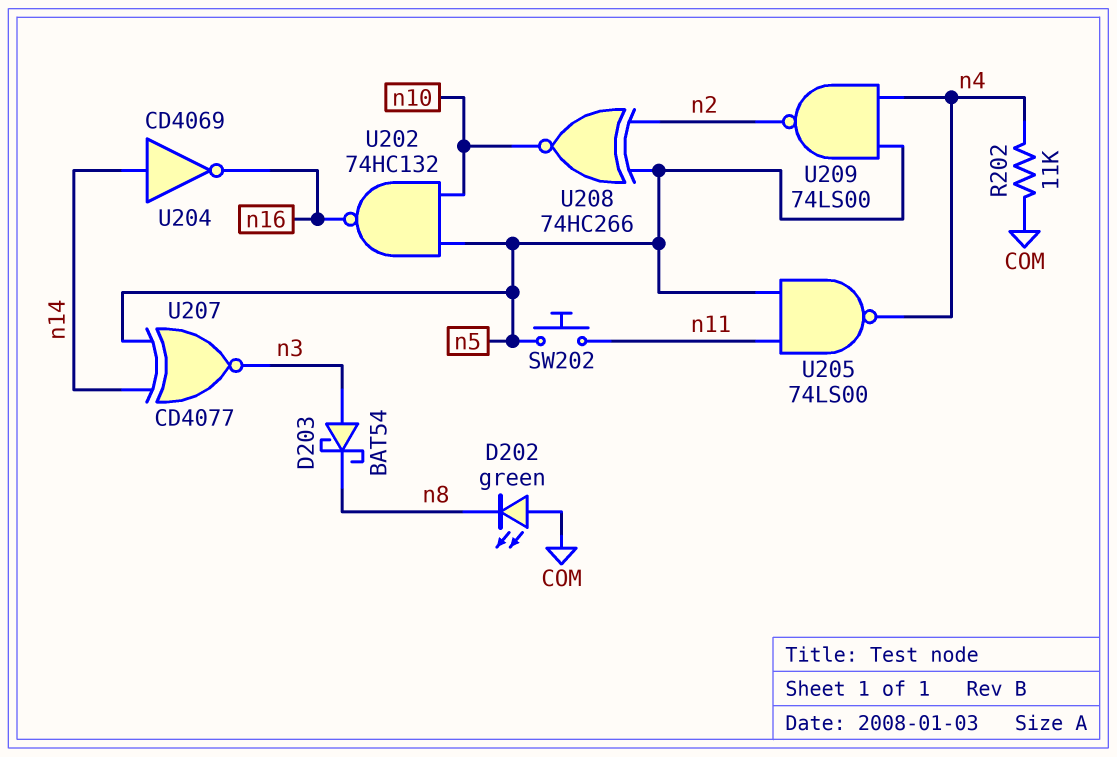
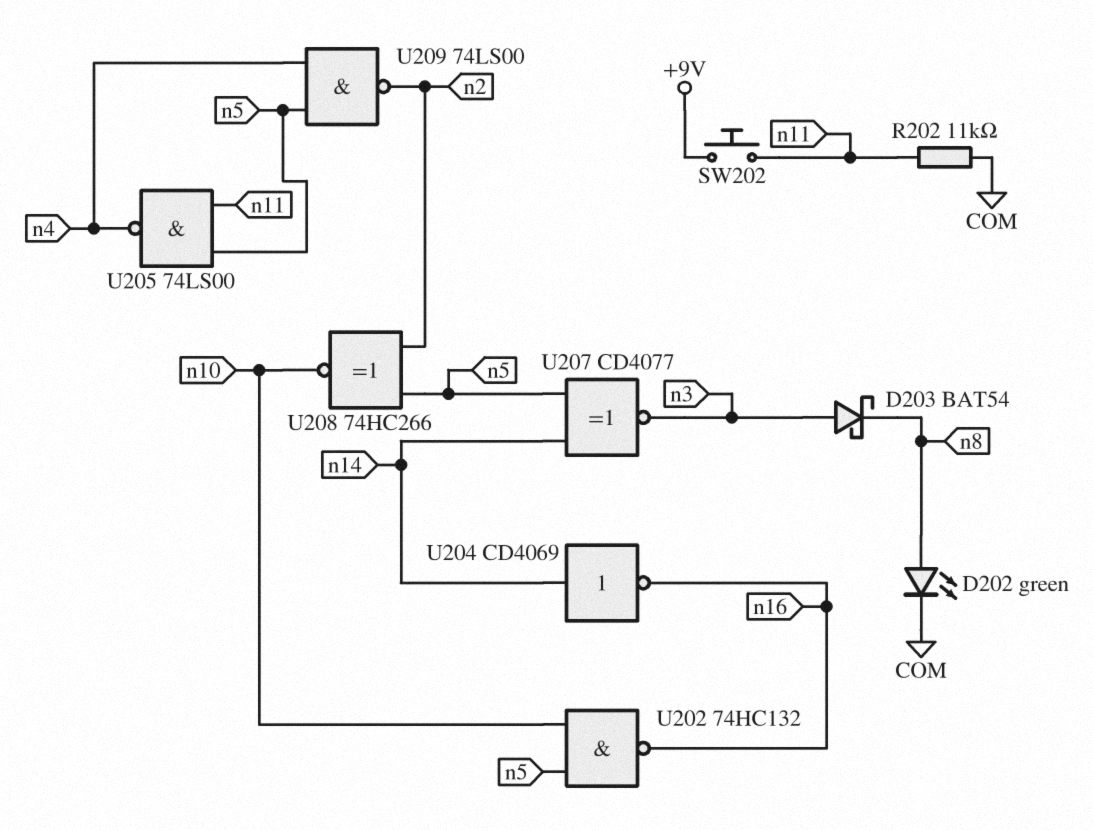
D202: LED green (A COM, K n8) -> LED green (A n8, K COM)
R202: 11k (COM, n4) -> 11k (COM, n11)
SW202: button (n5, n11) -> button (+9V, n11)

